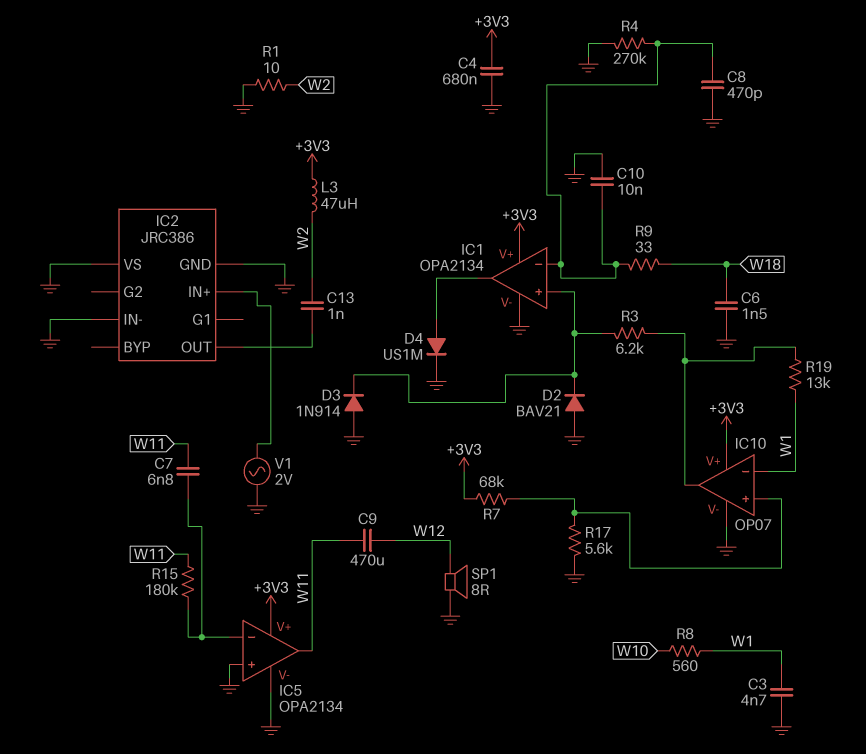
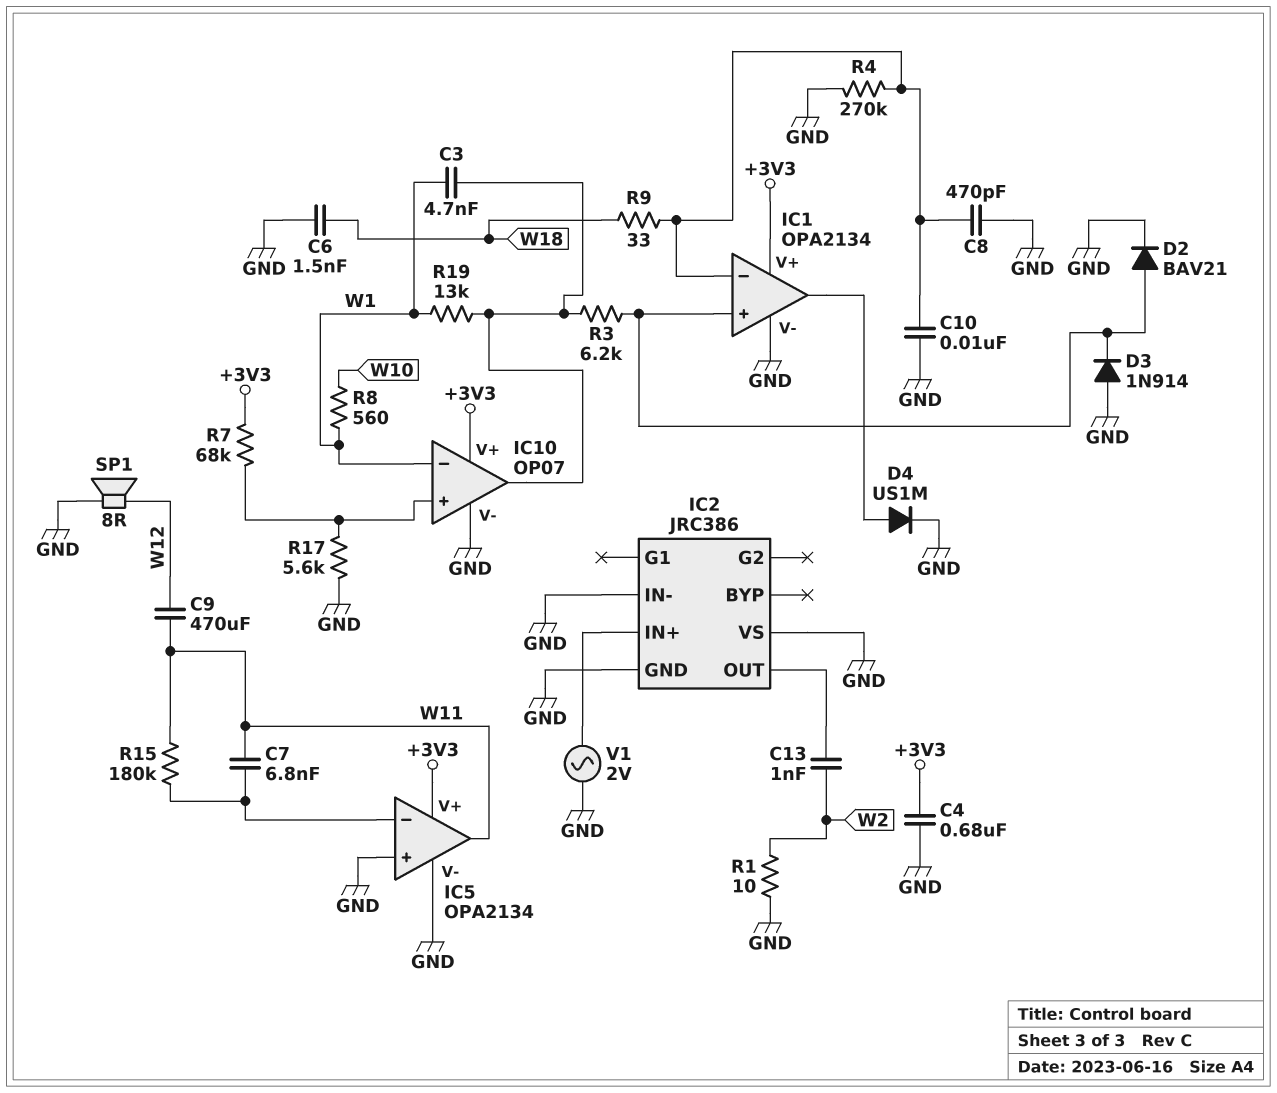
C3: 4.7nF (GND, W1) -> 4.7nF (IC10/out, W1)
D2: diode BAV21 (A GND, K IC1/in+) -> diode BAV21 (A IC1/in+, K GND)
L3: 47uH (+3V3, W2) -> none

